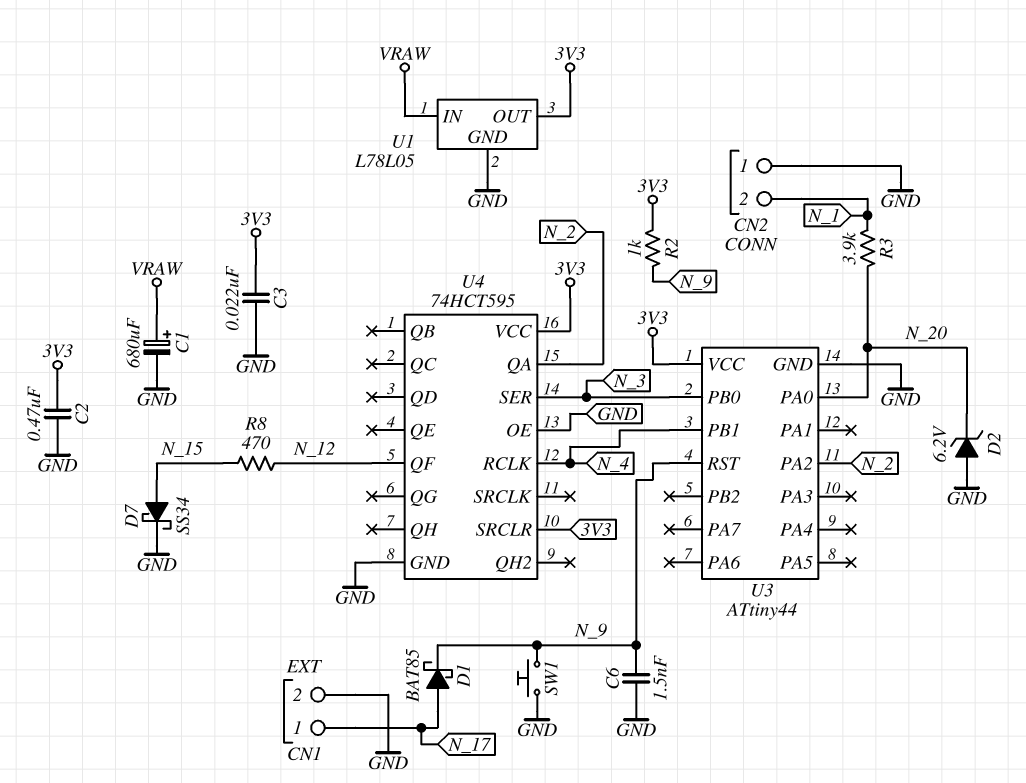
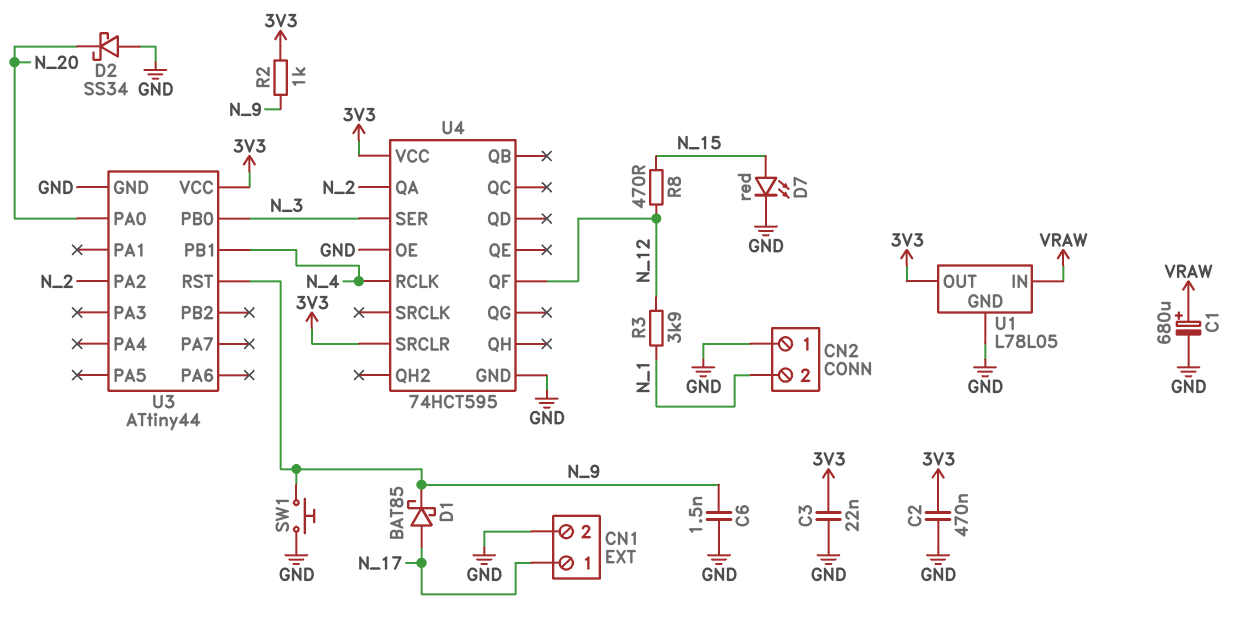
D2: zener 6.2V (A GND, K N_20) -> schottky SS34 (A GND, K N_20)
D7: schottky SS34 (A N_15, K GND) -> LED red (A N_15, K GND)
R3: 3.9k (N_1, N_20) -> 3.9k (N_1, N_12)

